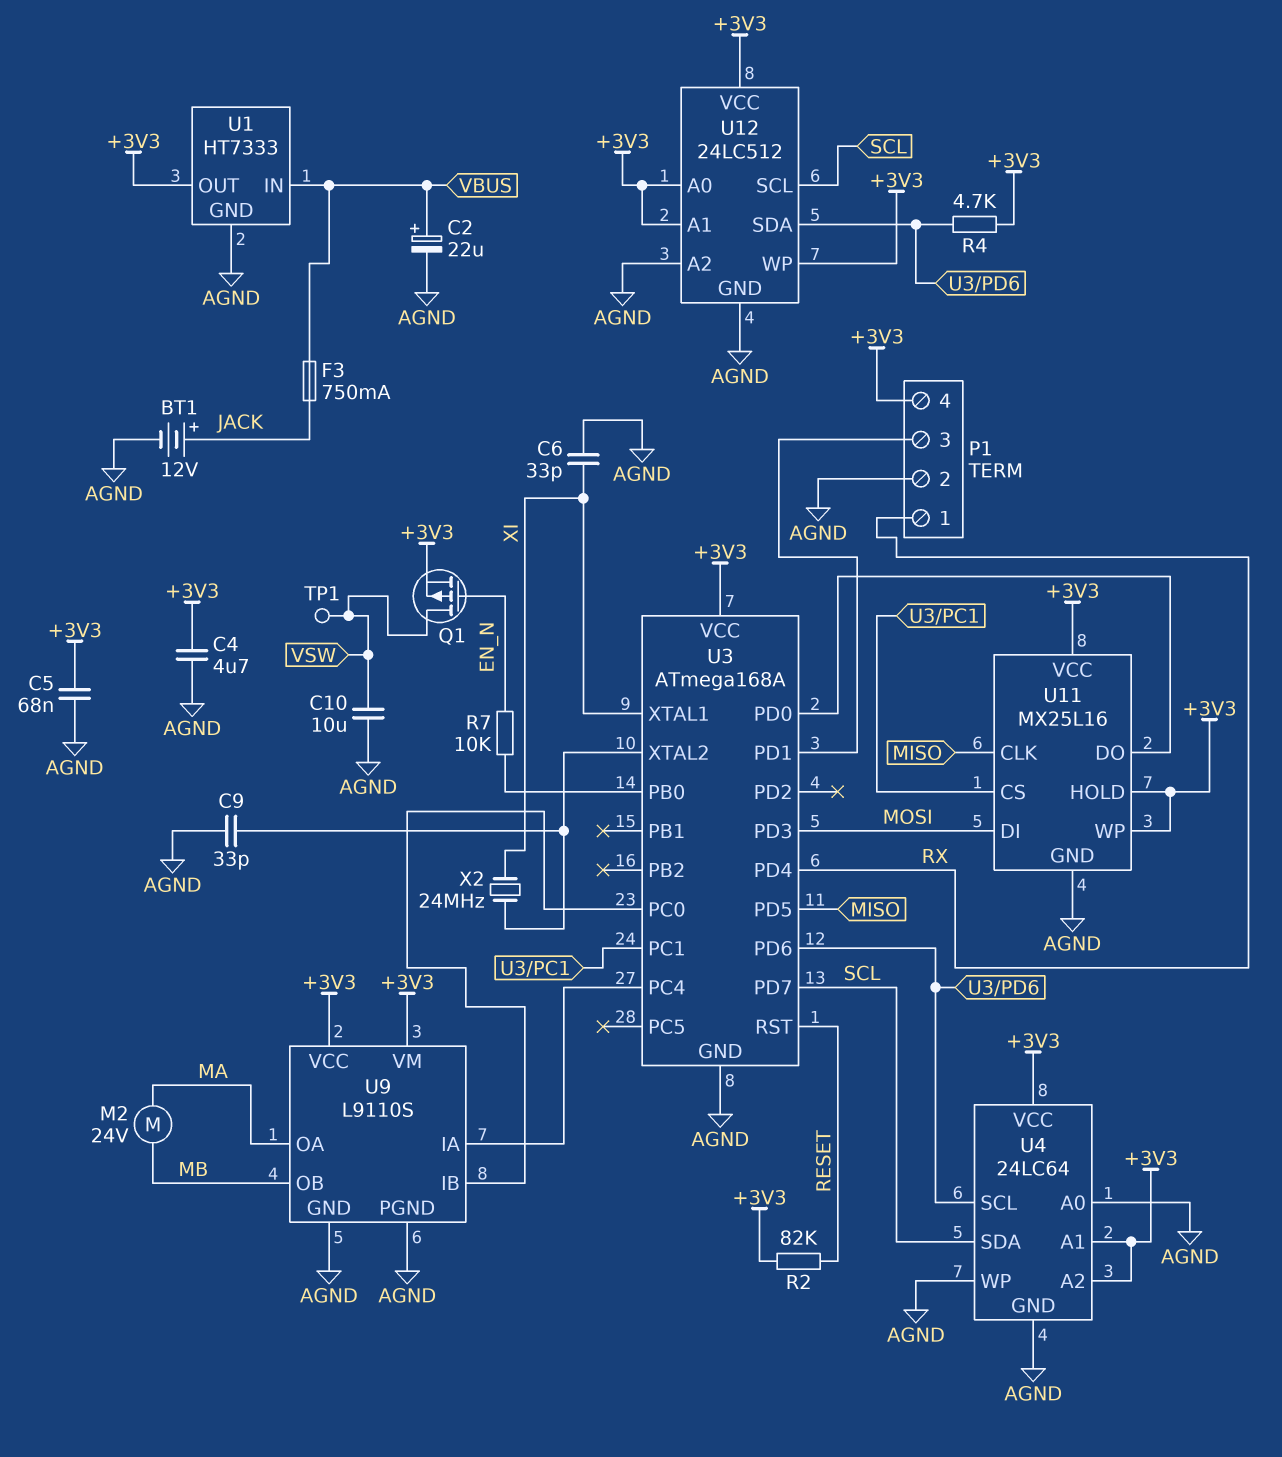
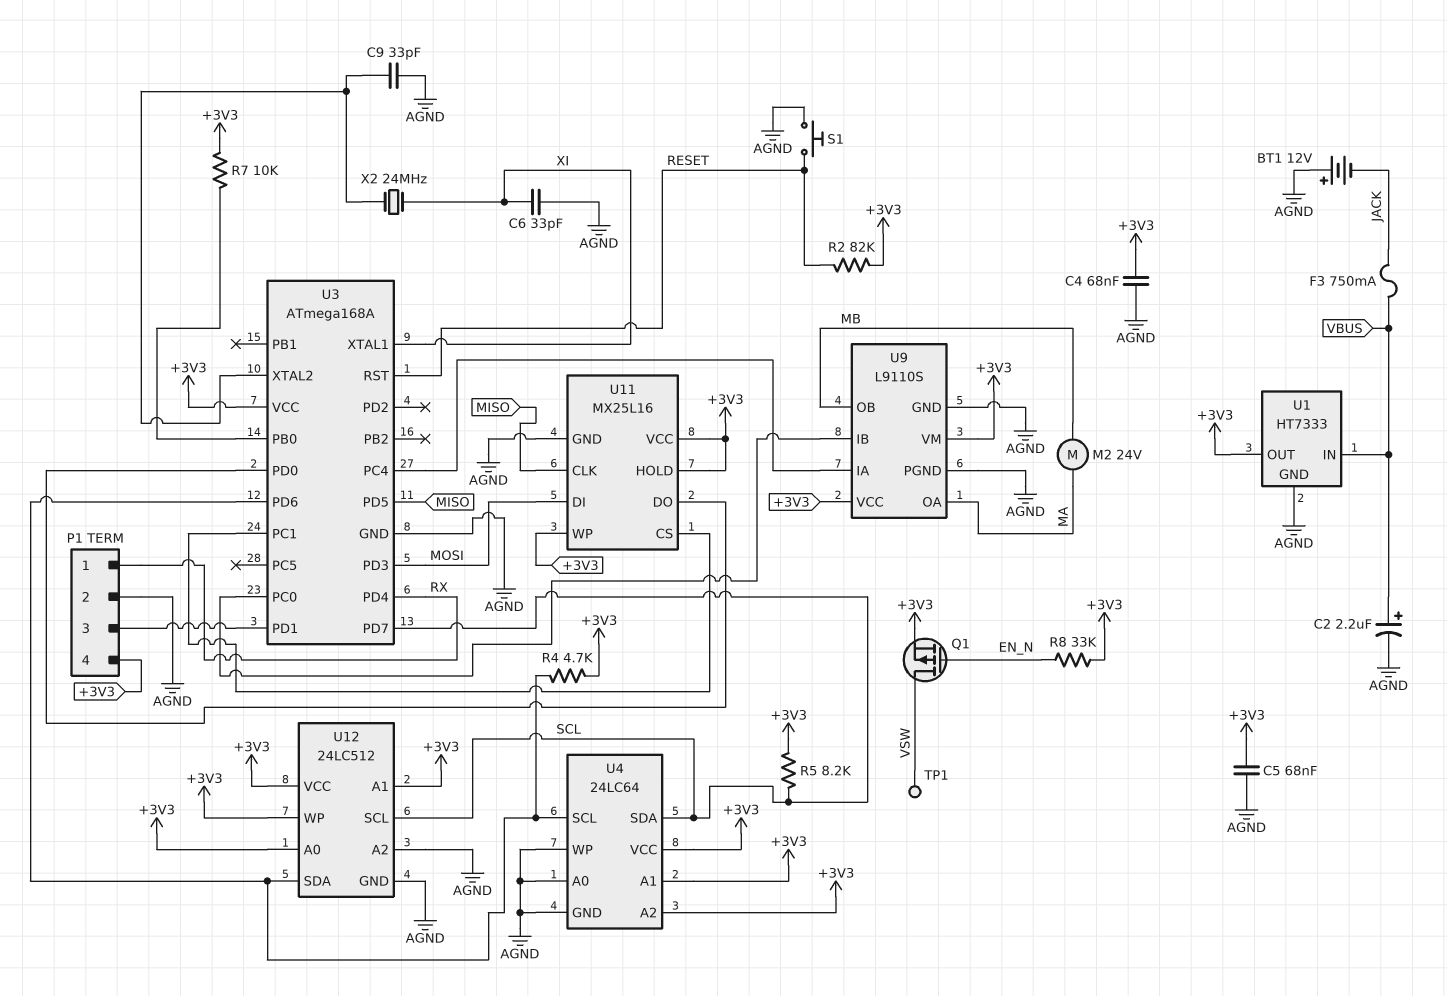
BT1: 12V (plus JACK, minus AGND) -> 12V (plus AGND, minus JACK)
C2: 22uF (plus VBUS, minus AGND) -> 2.2uF (plus VBUS, minus AGND)
C4: 4.7uF (+3V3, AGND) -> 68nF (+3V3, AGND)
C10: 10uF (AGND, VSW) -> none
R5: none -> 8.2k (+3V3, SCL)
R7: 10k (EN_N, U3/PB0) -> 10k (+3V3, U3/PB0)
R8: none -> 33k (+3V3, EN_N)
S1: none -> button (AGND, RESET)

